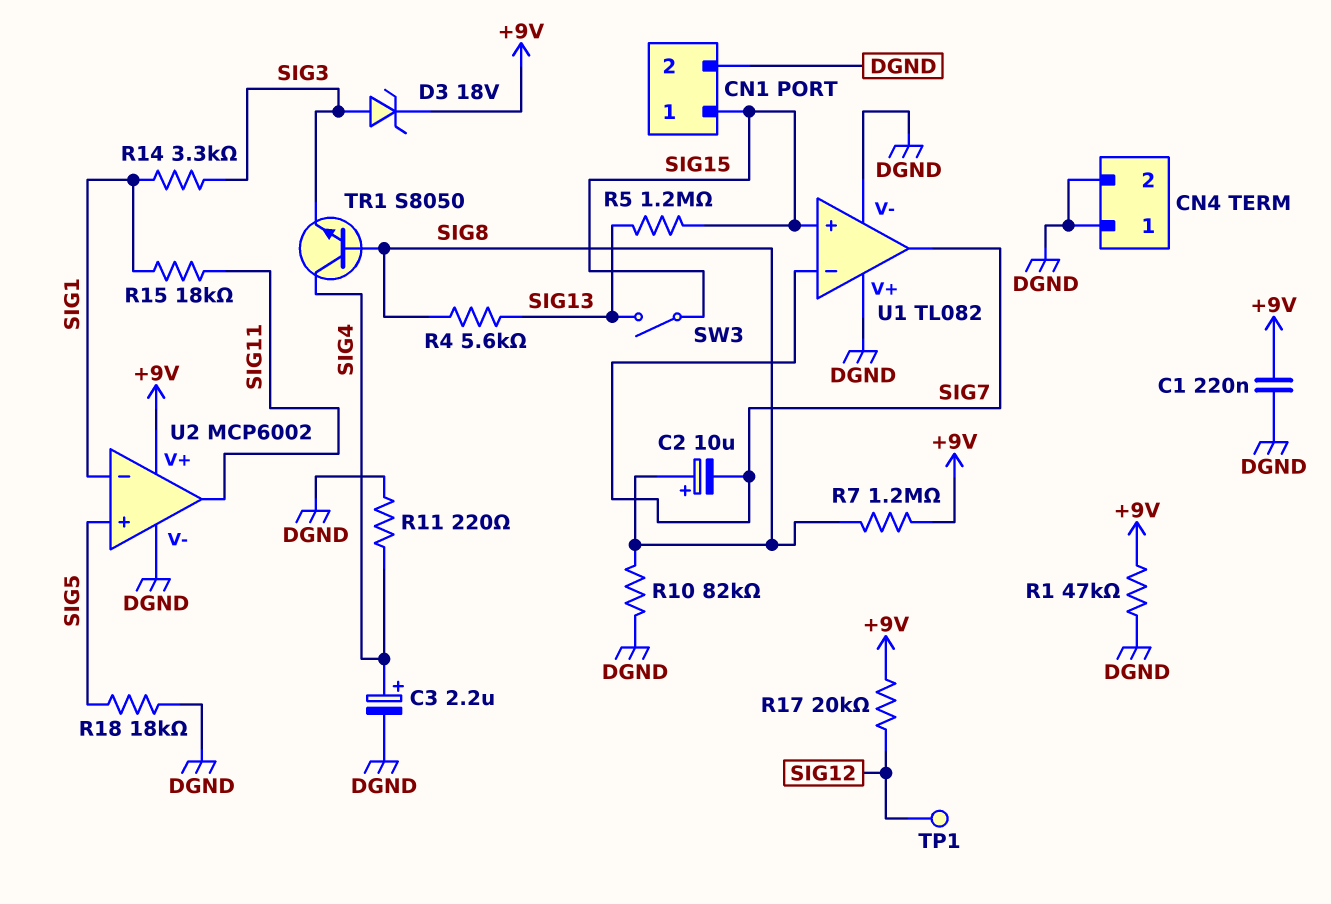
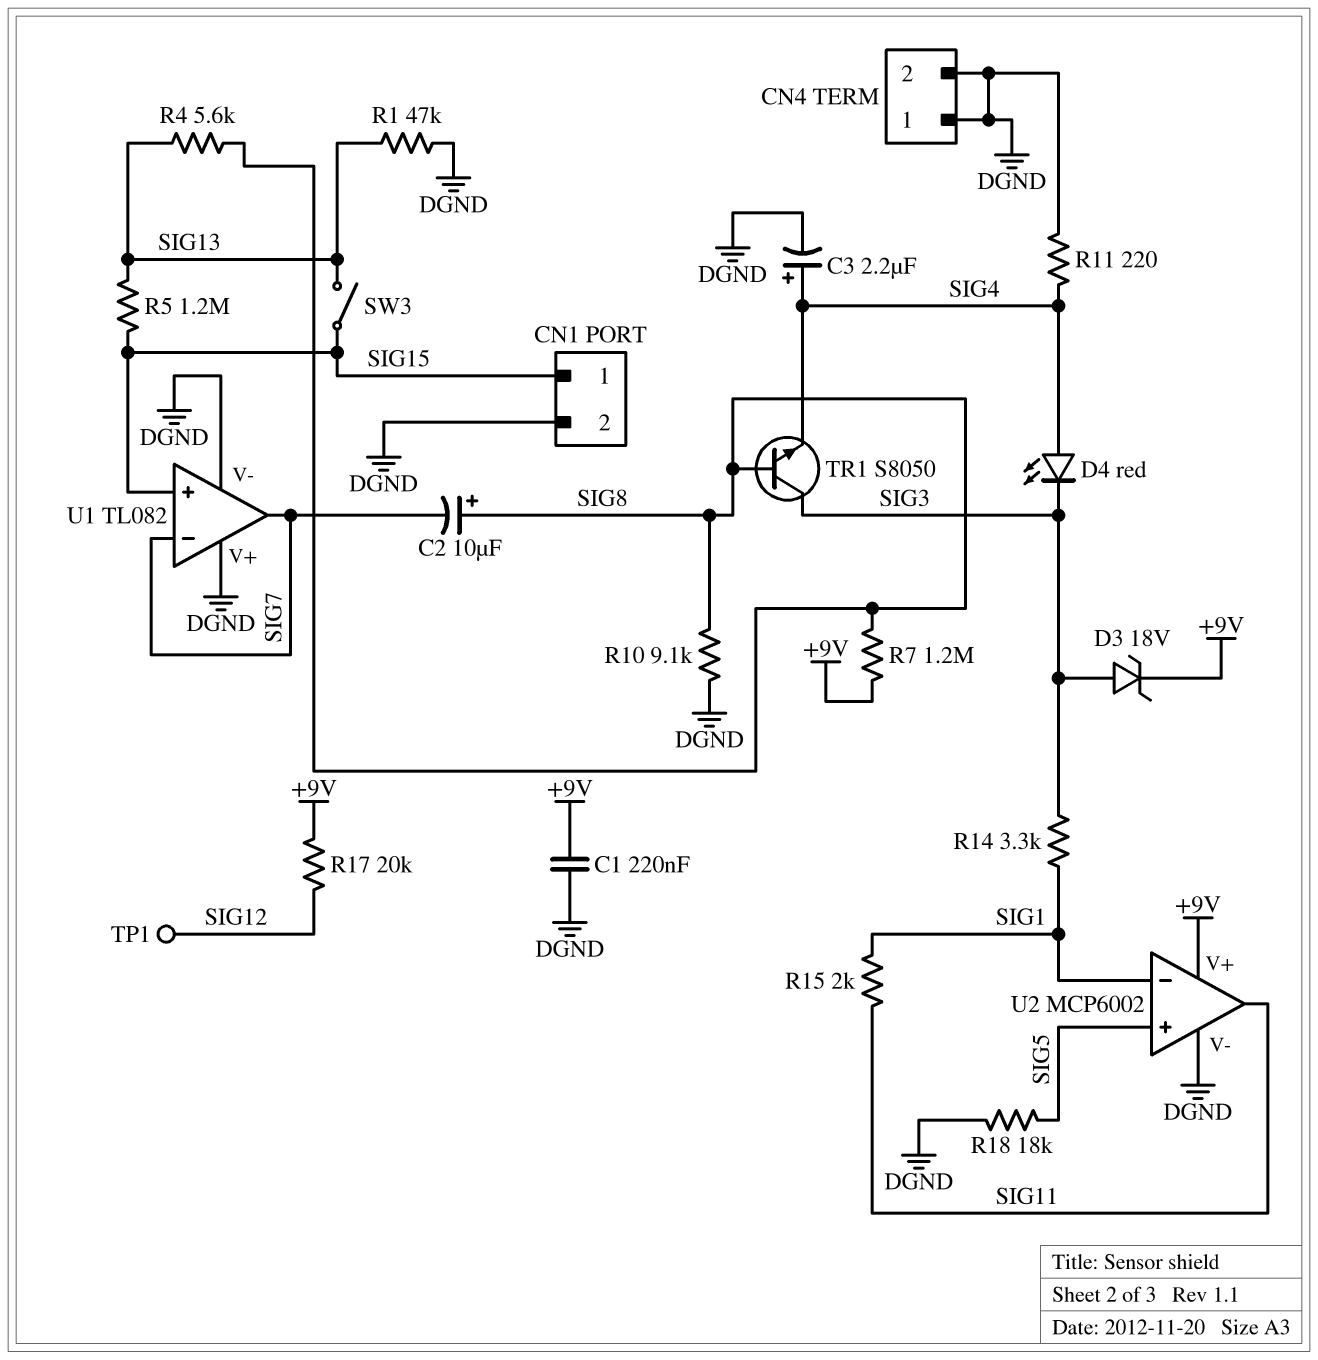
D4: none -> LED red (A SIG4, K SIG3)
R1: 47k (+9V, DGND) -> 47k (DGND, SIG13)
R10: 82k (DGND, SIG8) -> 9.1k (DGND, SIG8)
R15: 18k (SIG1, SIG11) -> 2k (SIG1, SIG11)
TR1: NPN S8050 (B SIG8, C SIG4, E SIG3) -> NPN S8050 (B SIG8, C SIG3, E SIG4)

